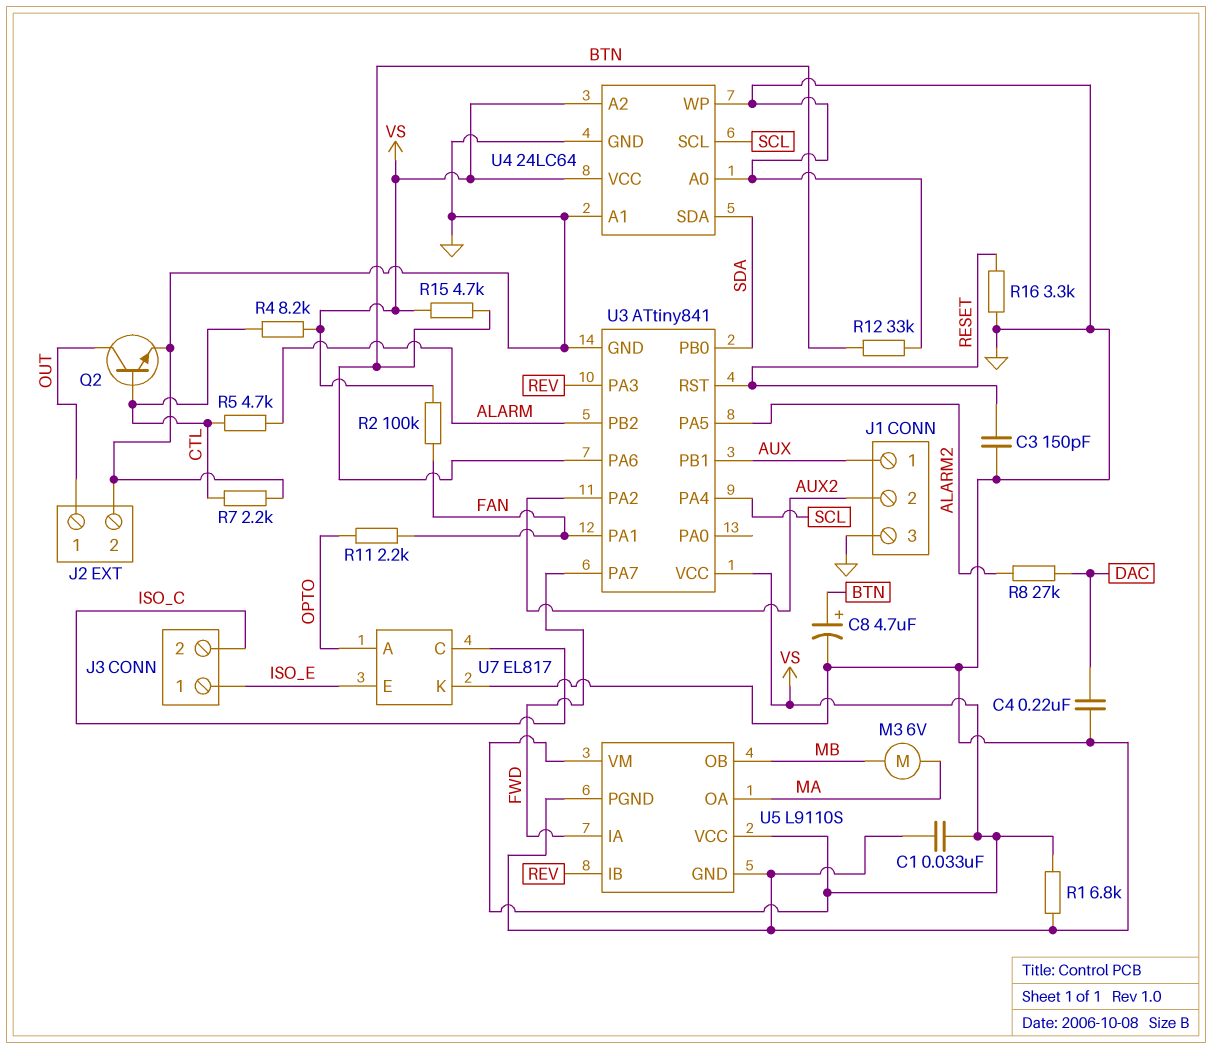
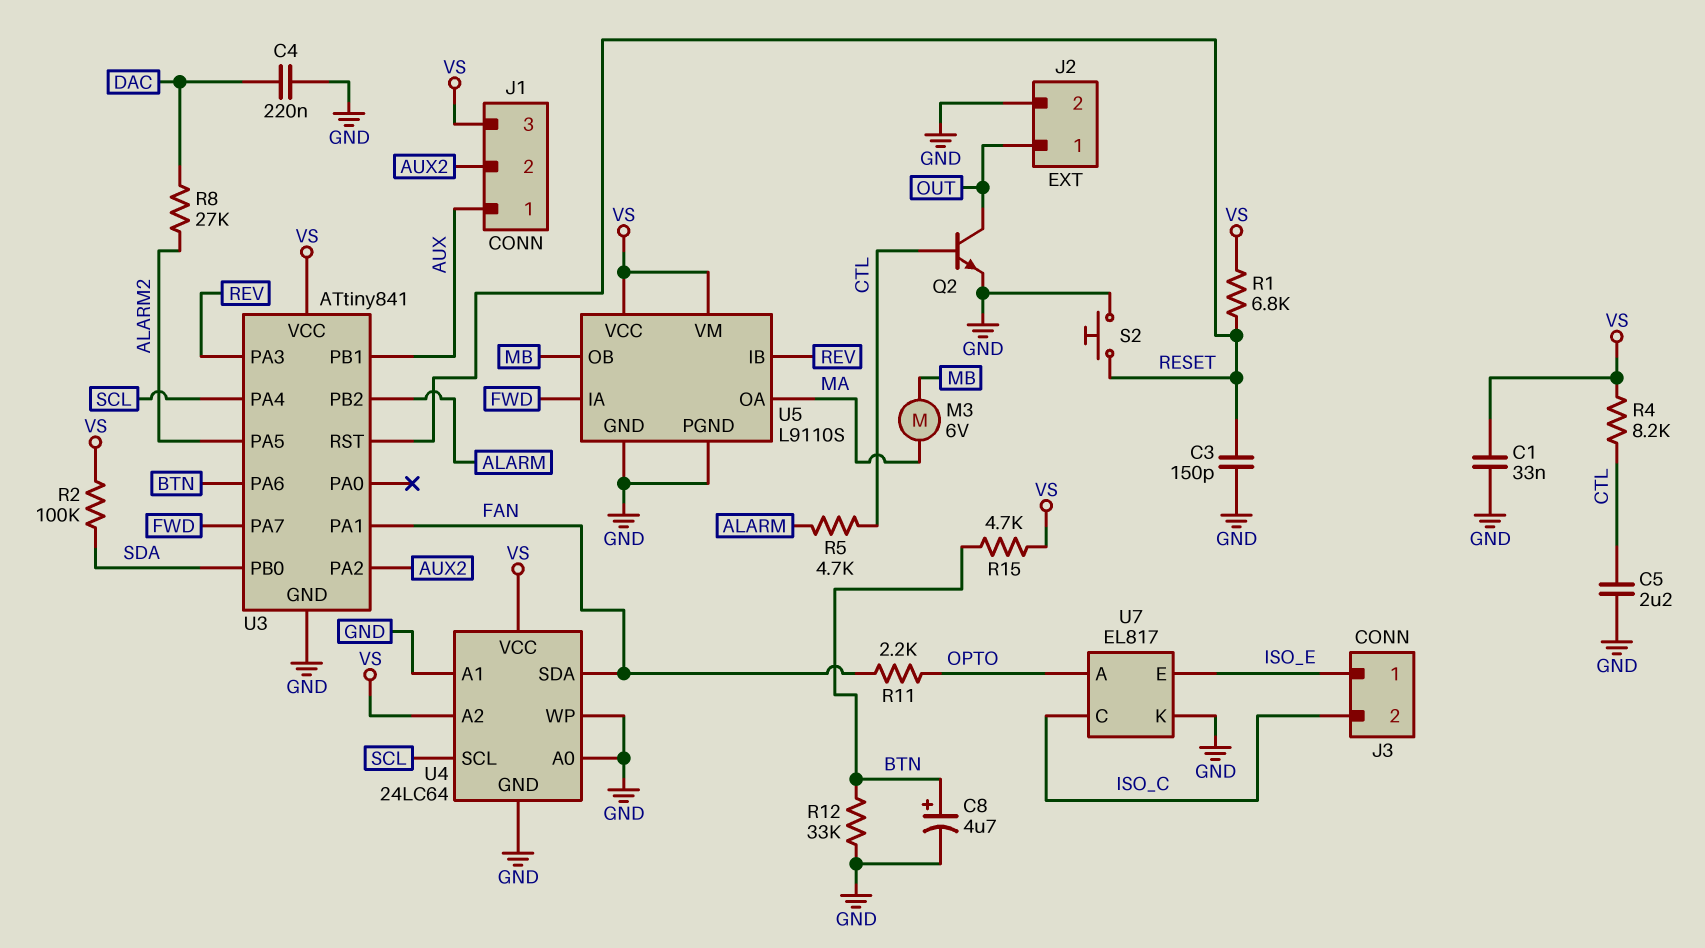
C5: none -> 2.2uF (CTL, GND)
J1 pin 3: GND -> VS
R1: 6.8k (GND, VS) -> 6.8k (RESET, VS)
R2: 100k (FAN, VS) -> 100k (SDA, VS)
R7: 2.2k (CTL, GND) -> none
R16: 3.3k (GND, RESET) -> none
S2: none -> button (GND, RESET)
U4 pin SDA: SDA -> FAN

